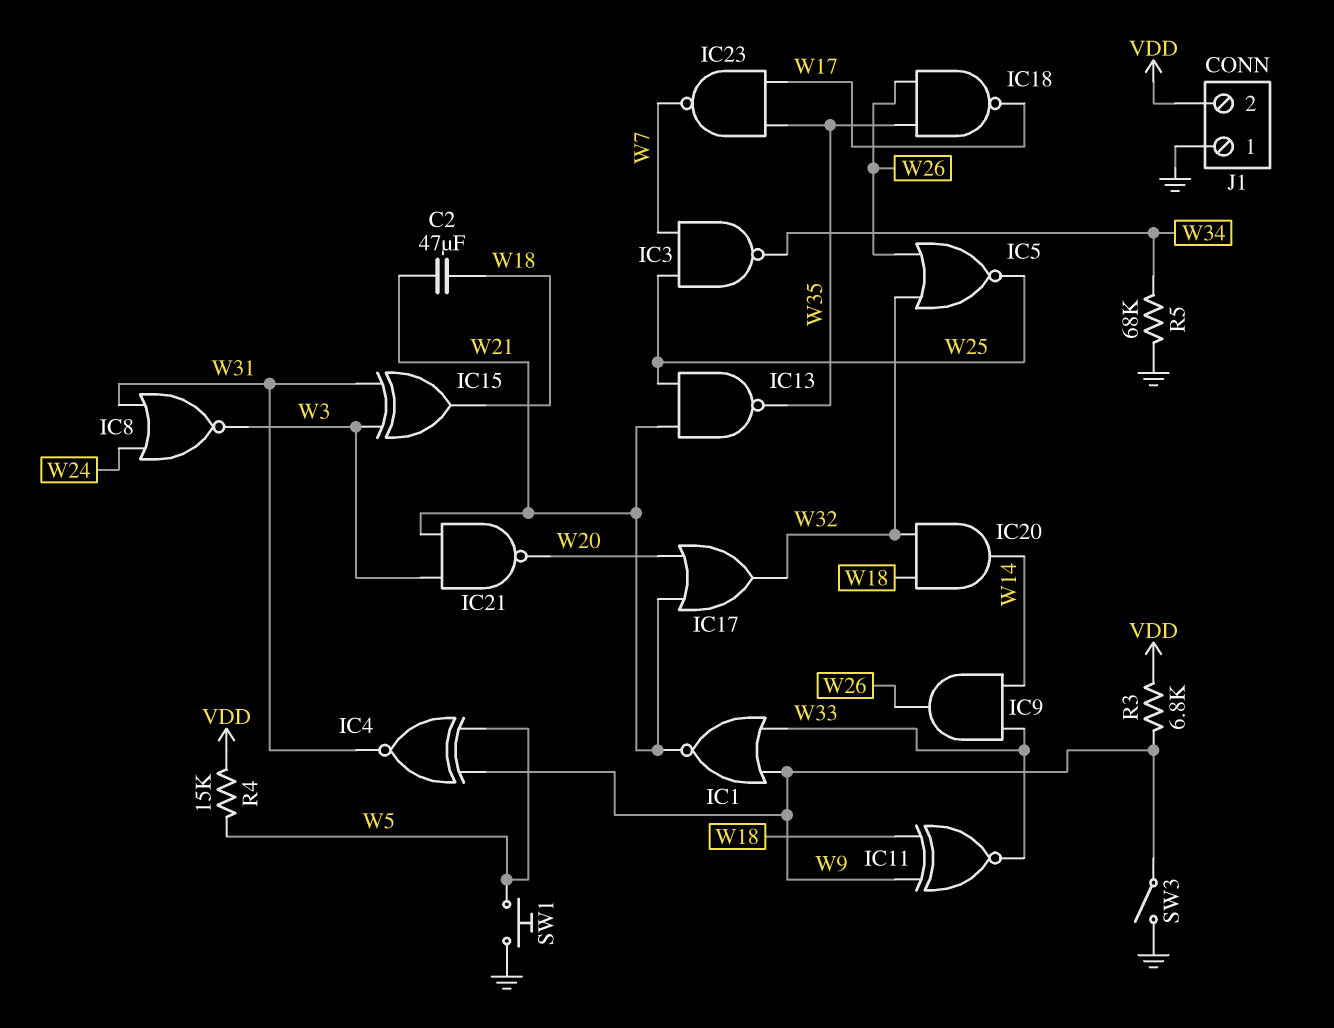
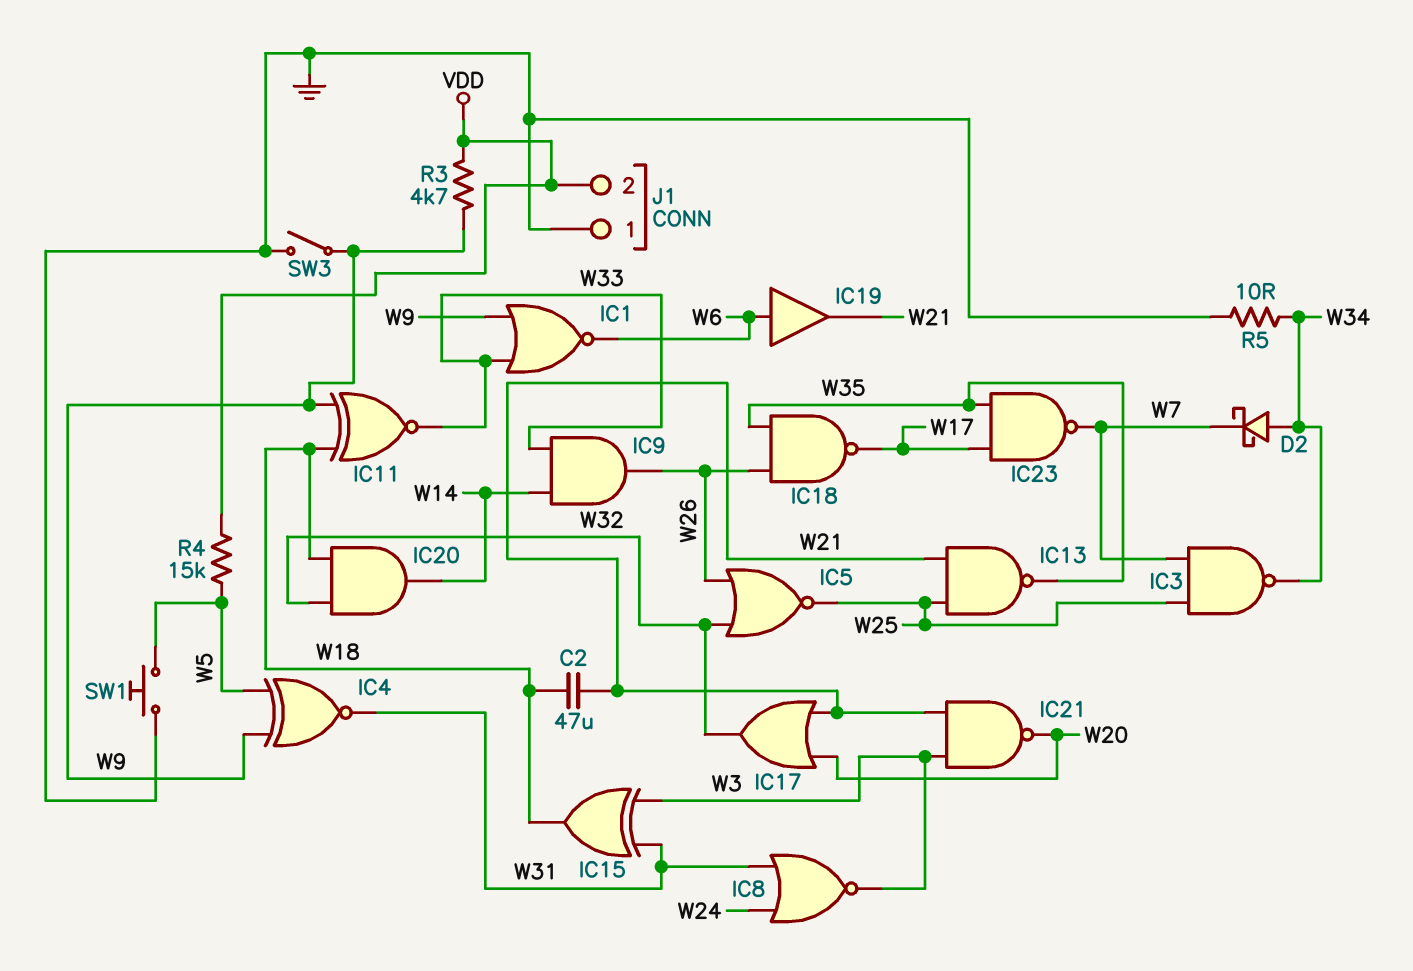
D2: none -> schottky (A W34, K W7)
IC1: NOR (in W9, in W33, out W21) -> NOR (in W9, in W33, out W6)
IC19: none -> buffer (in W6, out W21)
R3: 6.8k (VDD, W9) -> 4.7k (VDD, W9)
R5: 68k (GND, W34) -> 10 (GND, W34)

